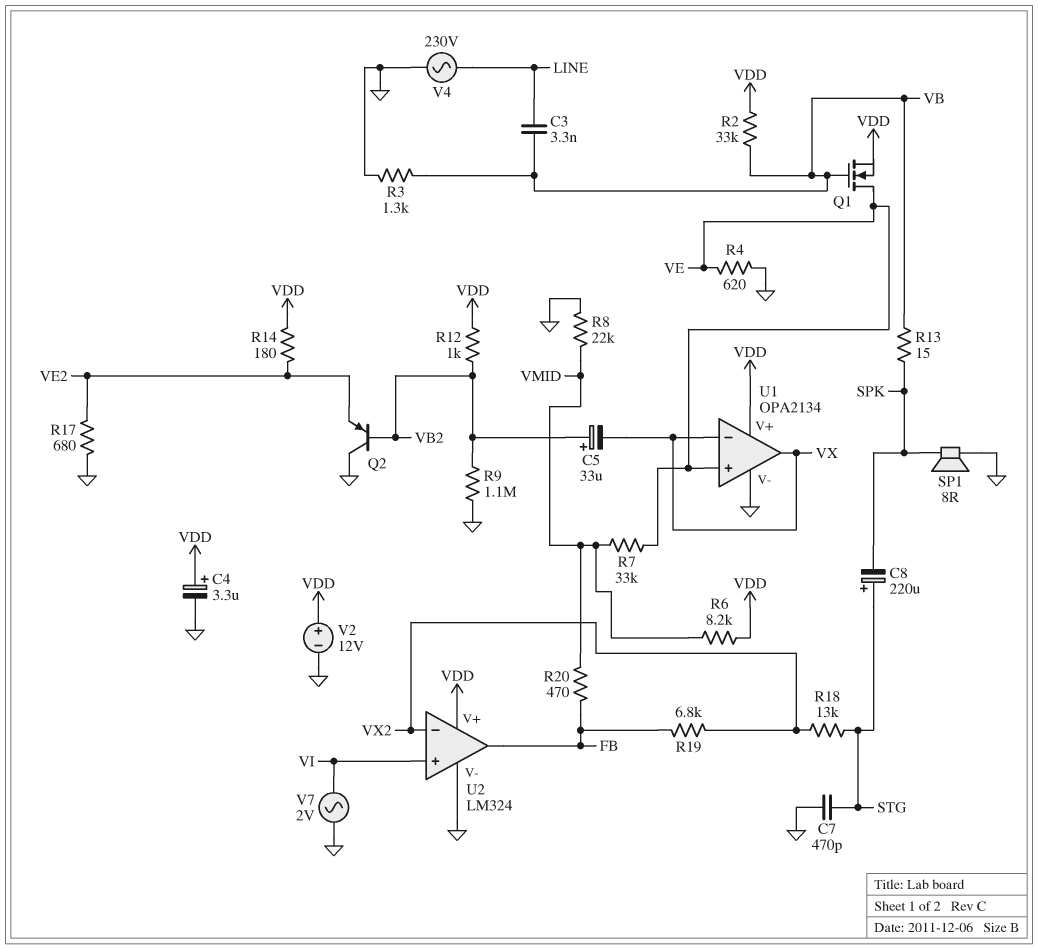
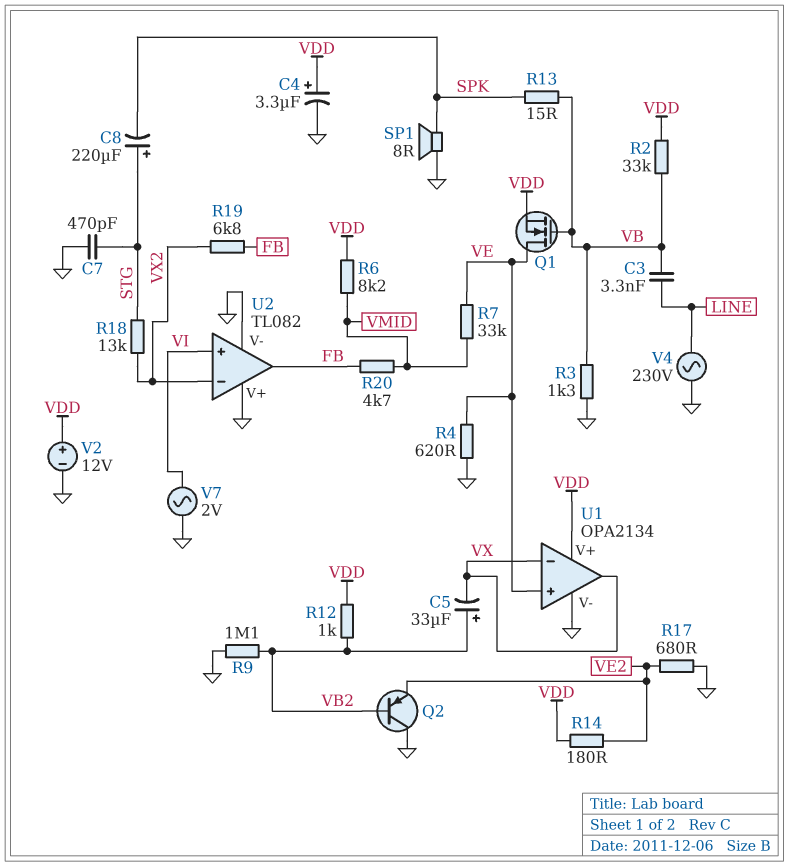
R8: 22k (GND, VMID) -> none
R20: 470 (FB, VMID) -> 4.7k (FB, VMID)
U2: LM324 -> TL082
U2 pin V+: VDD -> GND

